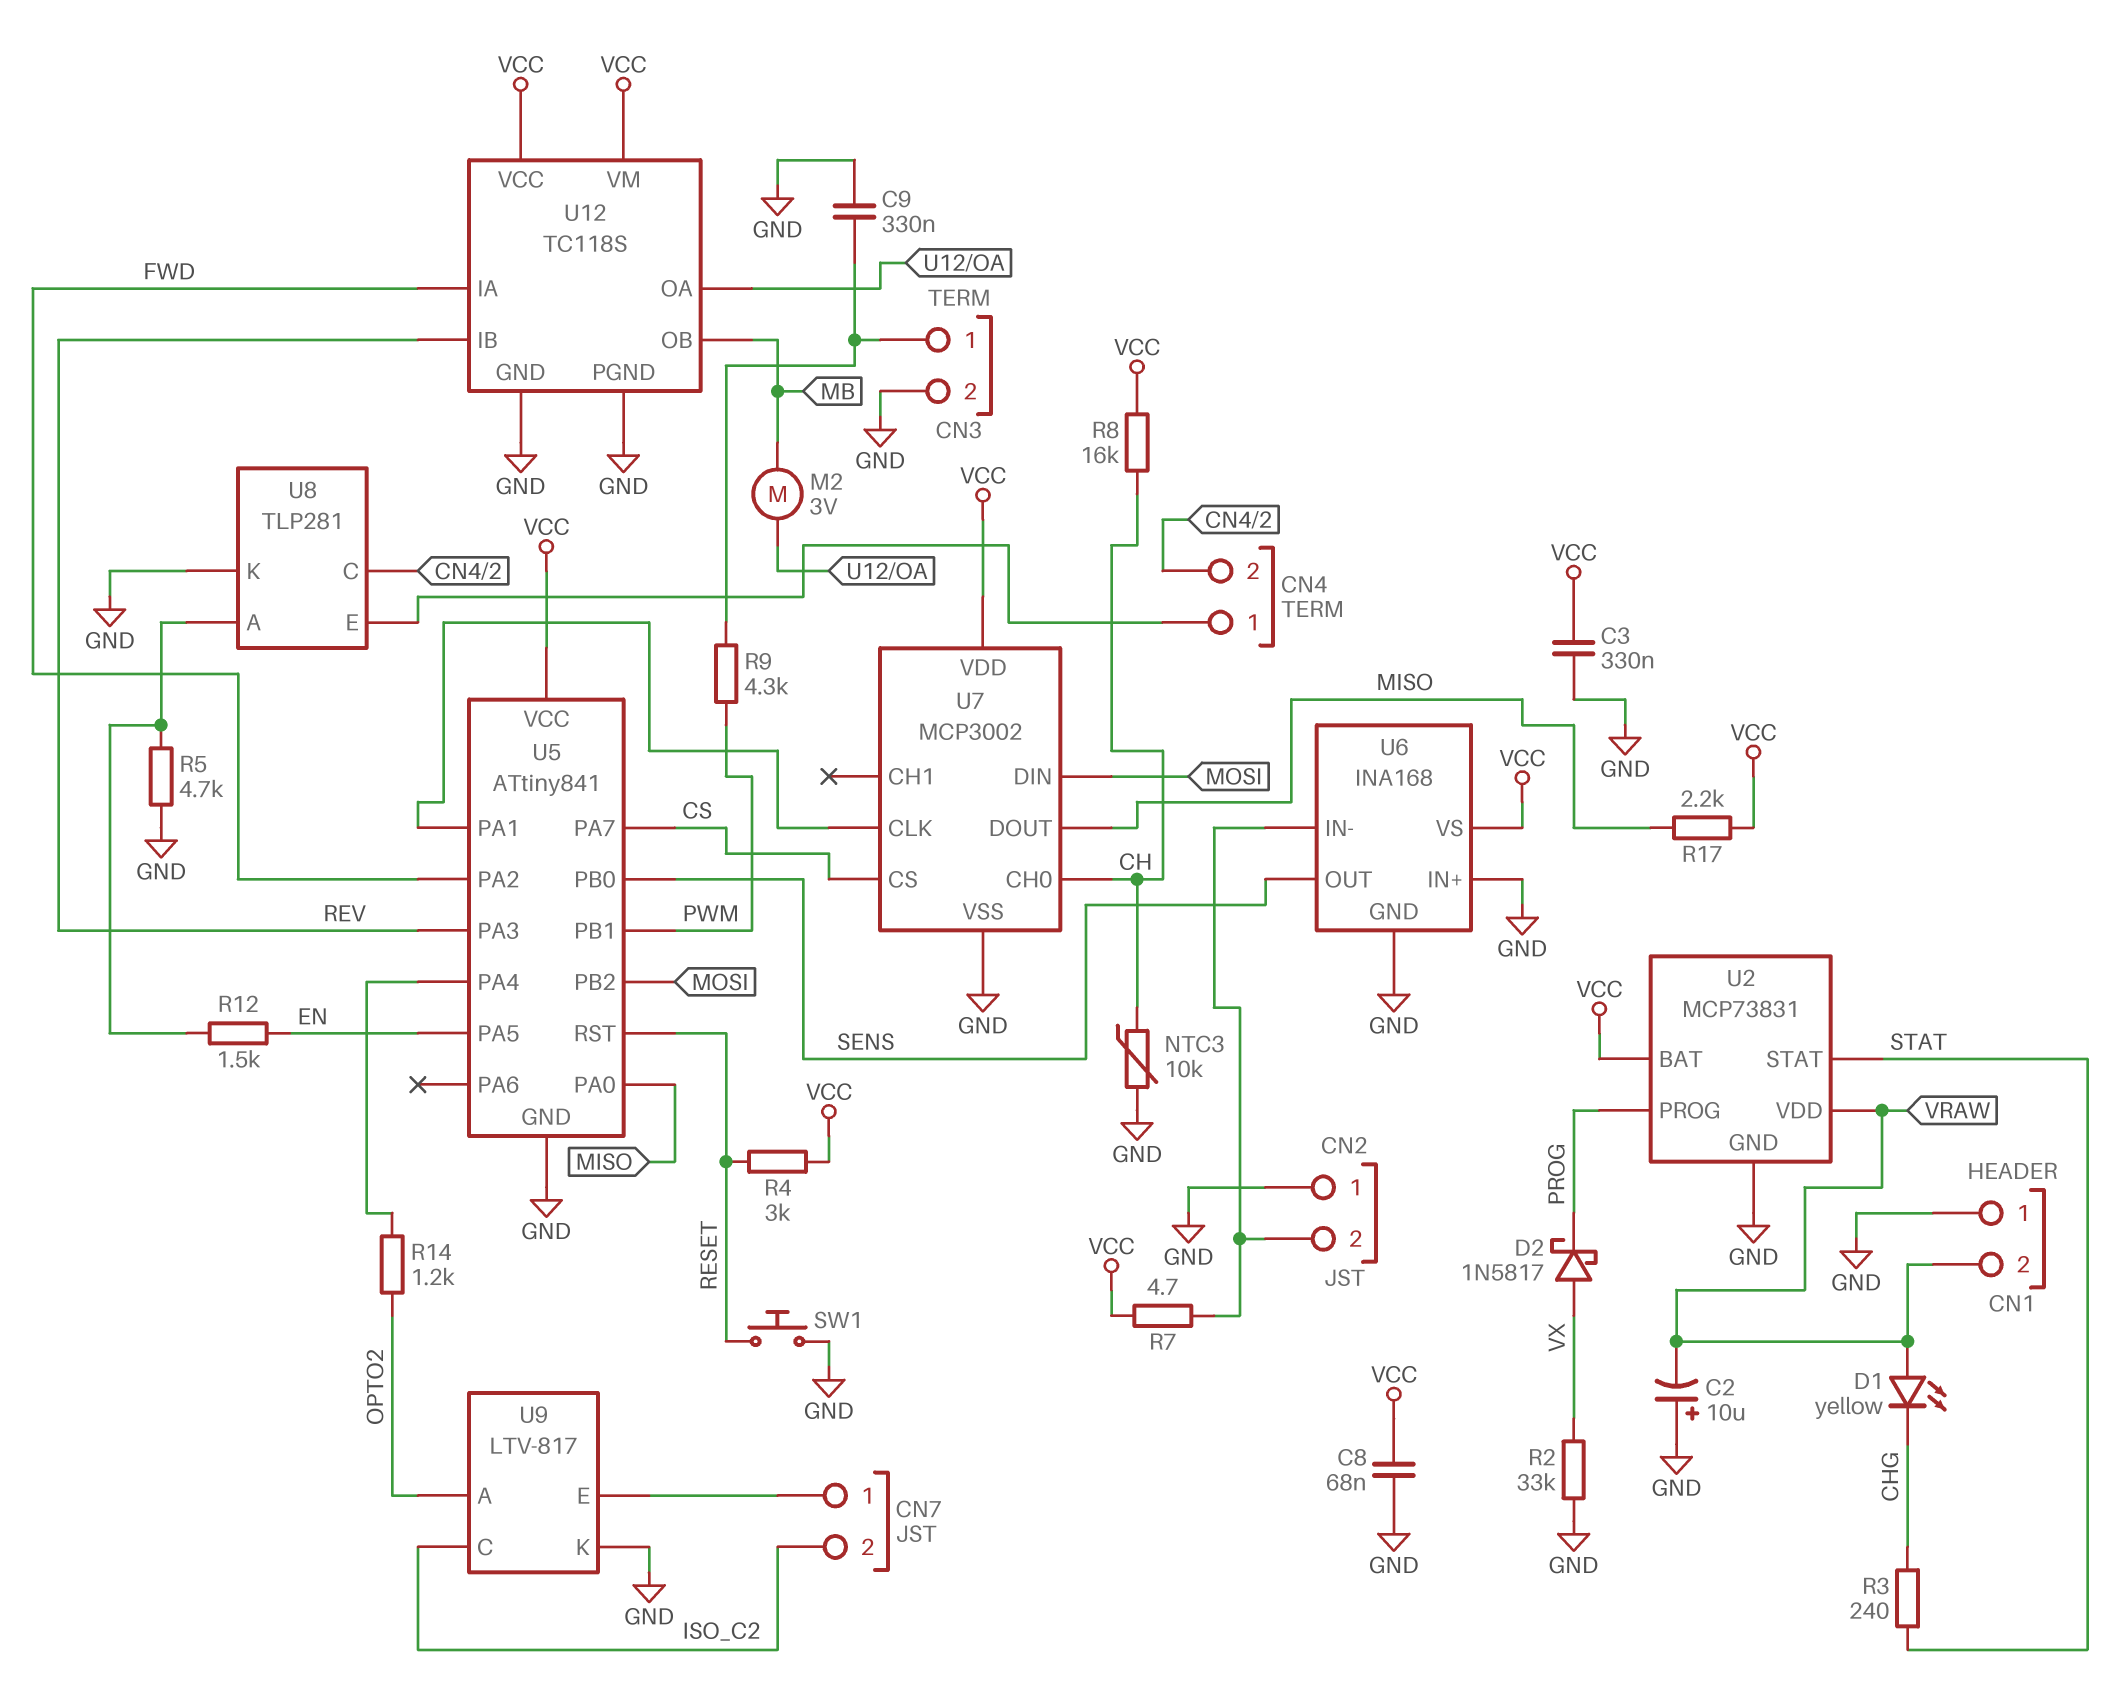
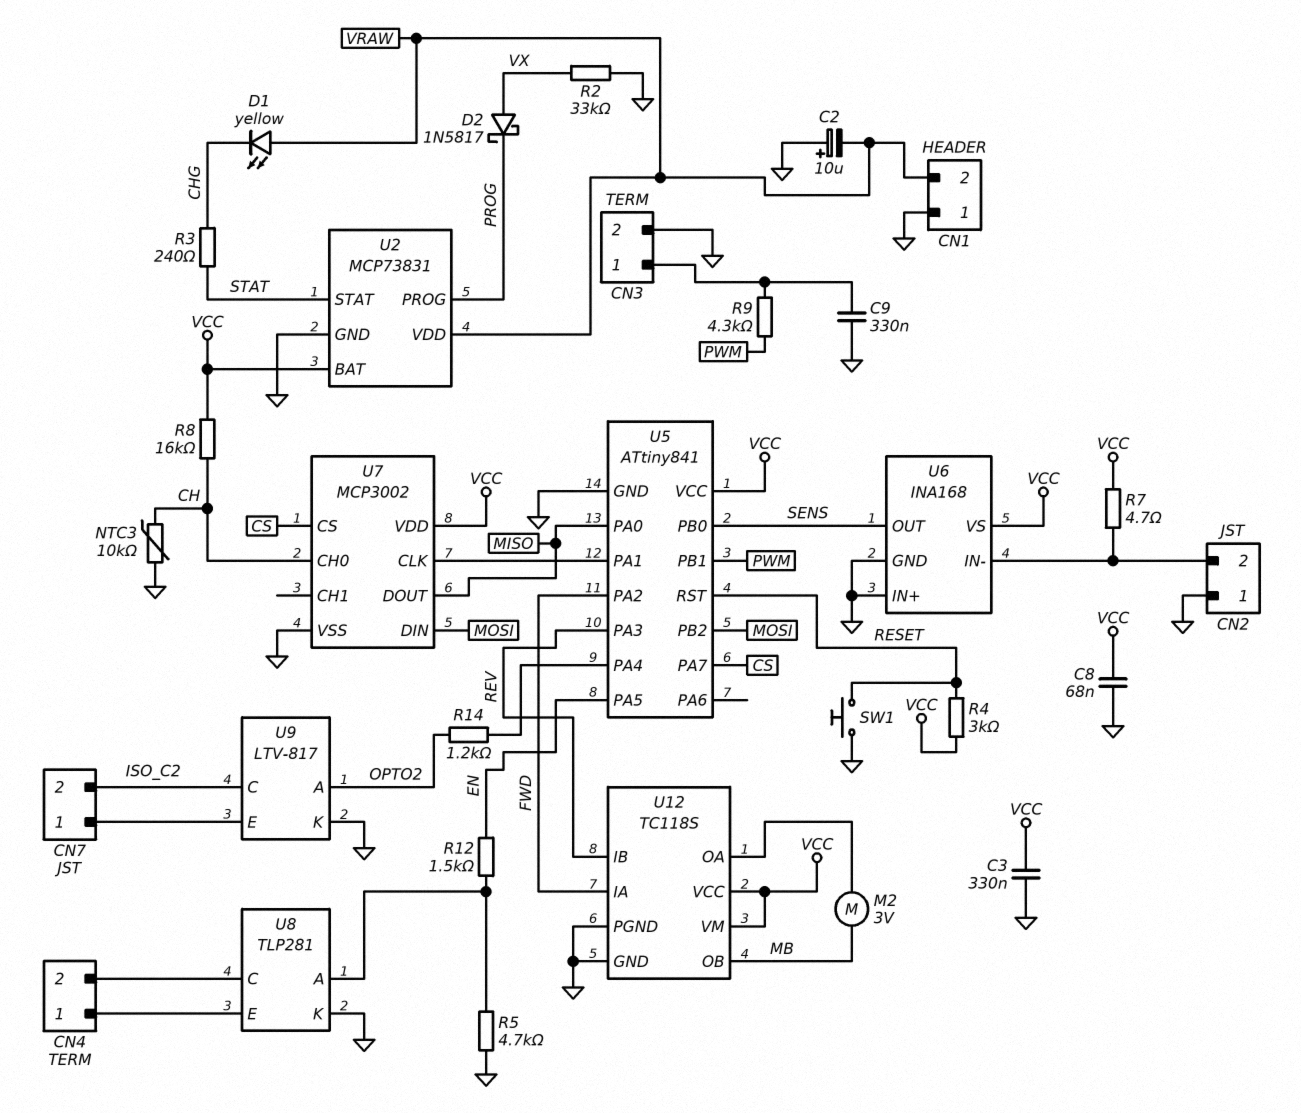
R17: 2.2k (MISO, VCC) -> none

